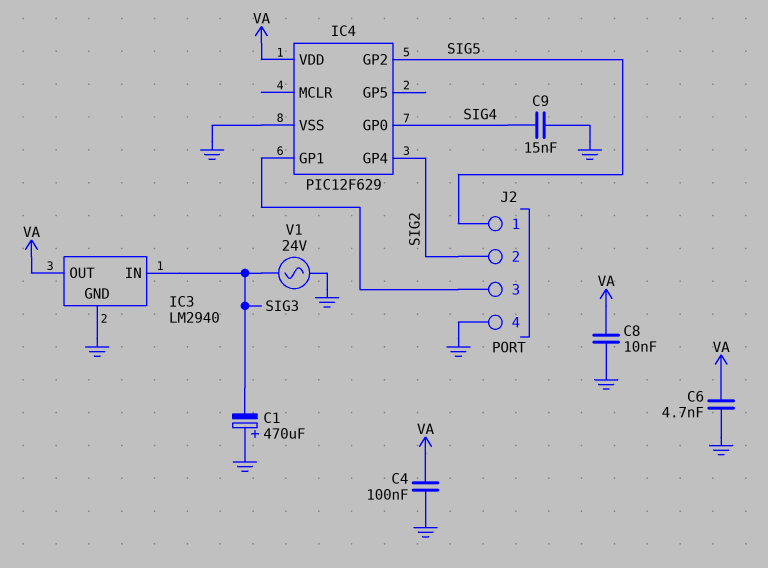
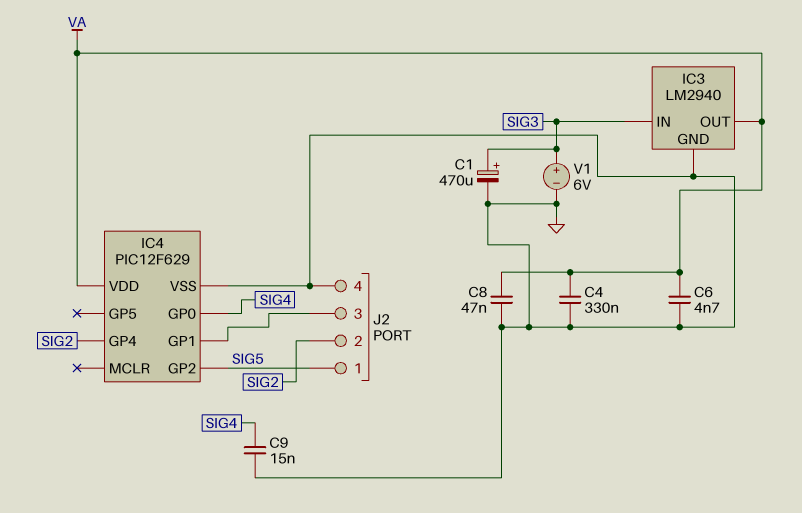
C1: 470uF (plus GND, minus SIG3) -> 470uF (plus SIG3, minus GND)
C4: 100nF (GND, VA) -> 330nF (GND, VA)
C8: 10nF (GND, VA) -> 47nF (GND, VA)
V1: AC 24V (GND, SIG3) -> 6V (plus SIG3, minus GND)

